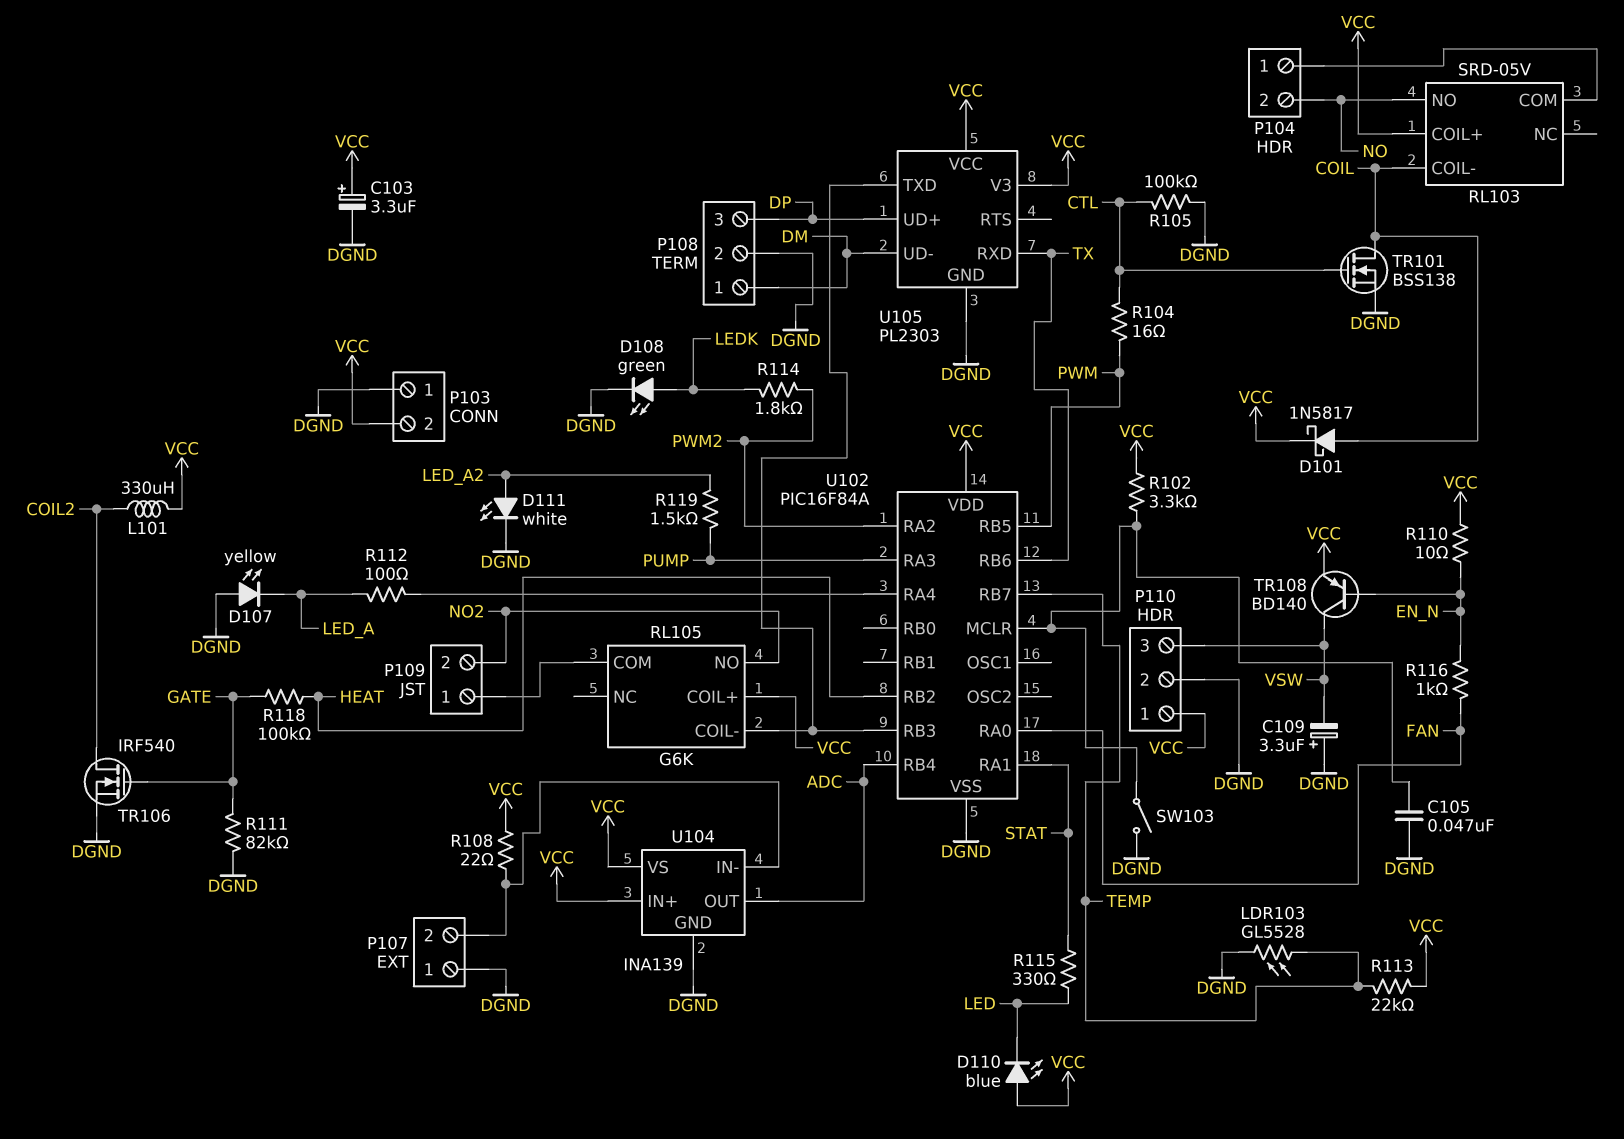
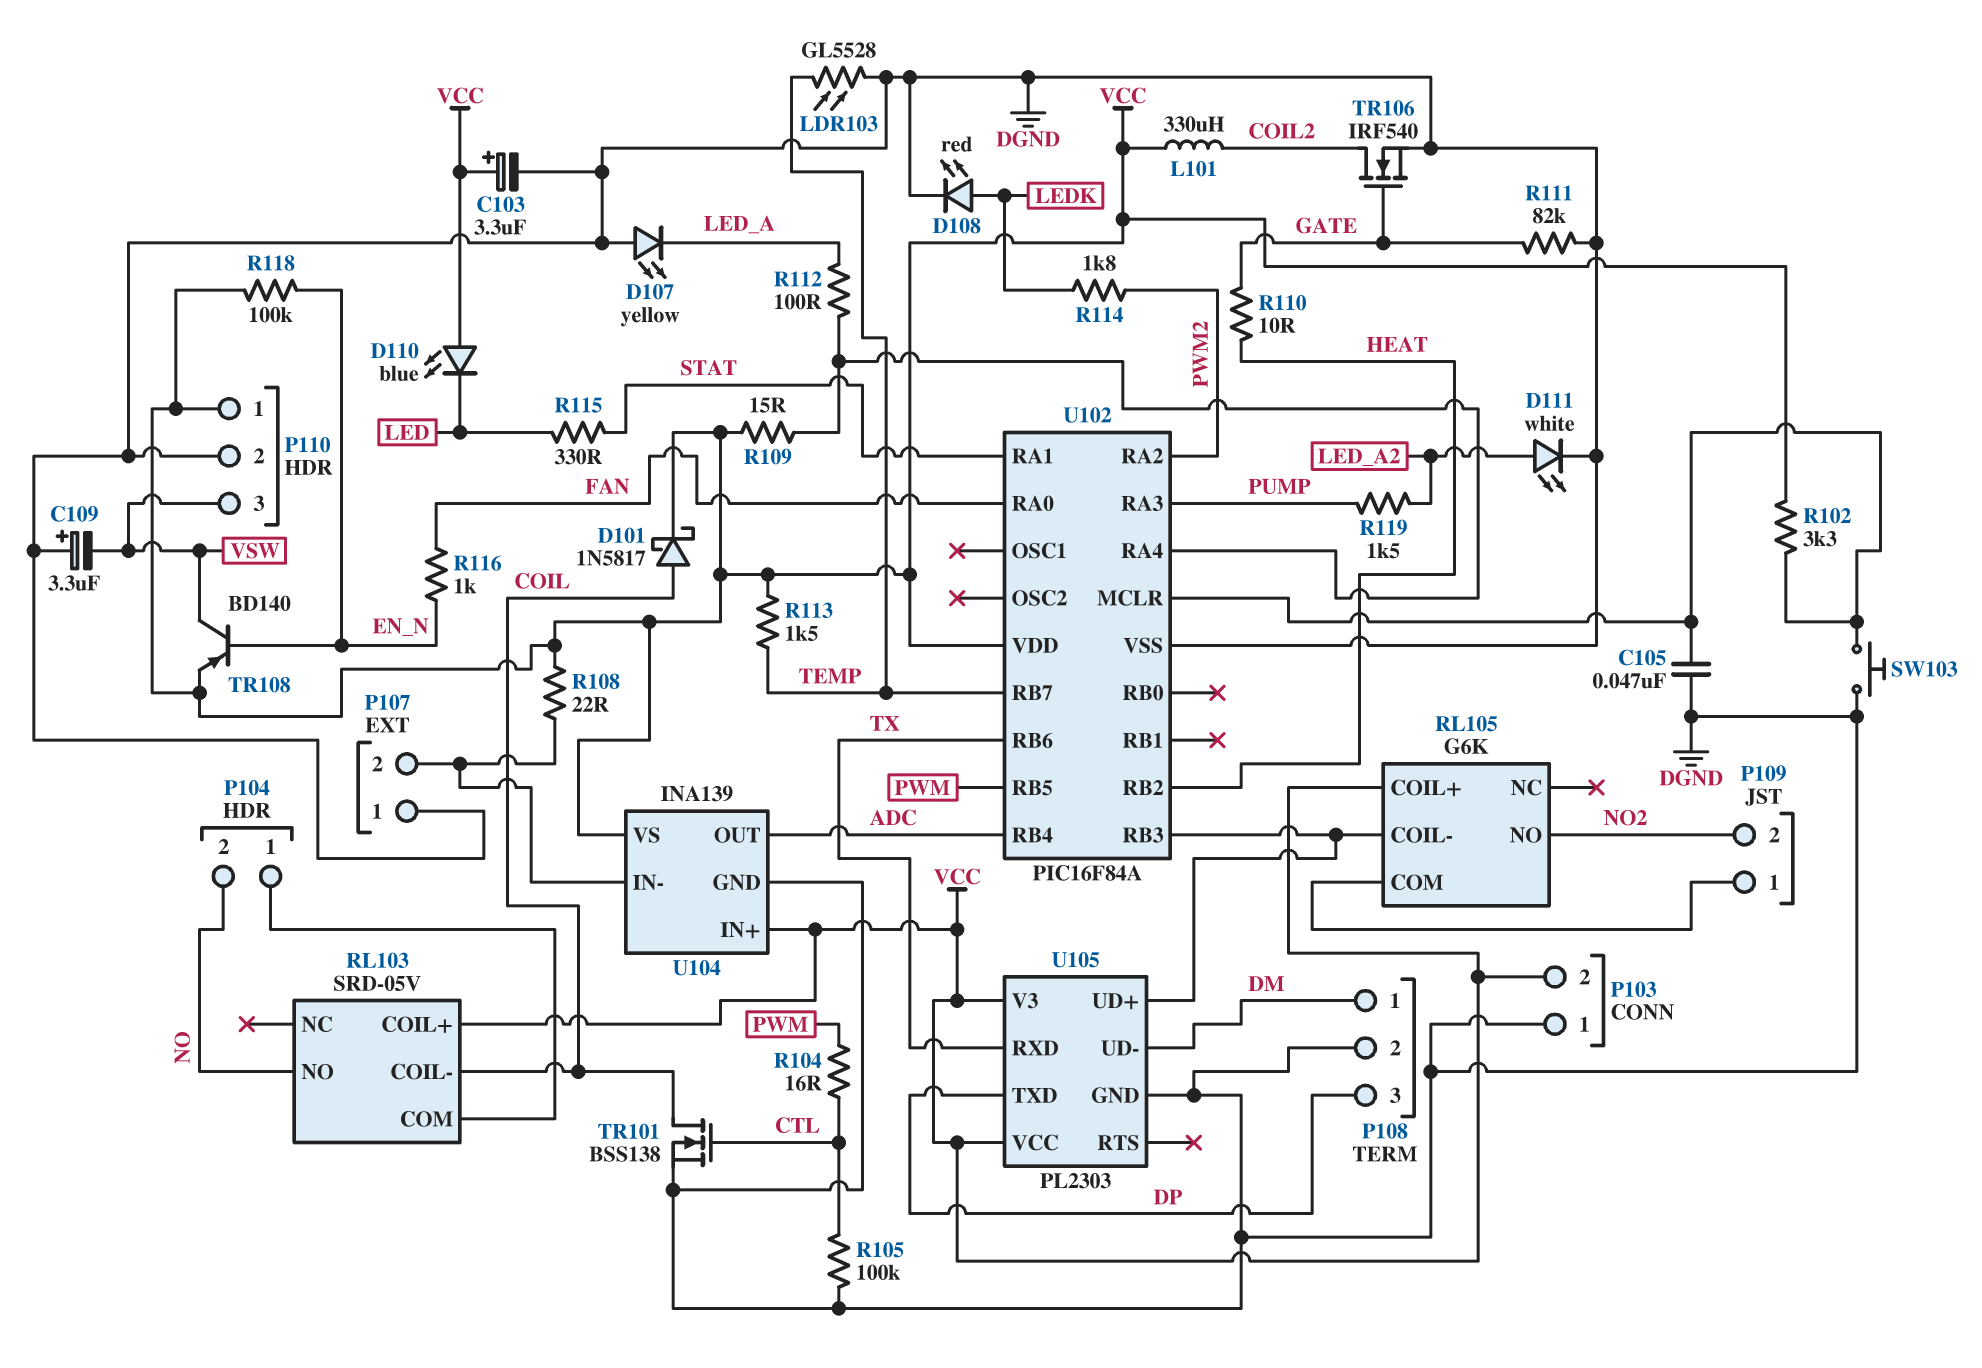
D108: LED green (A LEDK, K DGND) -> LED red (A LEDK, K DGND)
R109: none -> 15 (U102/RA4, VCC)
R110: 10 (EN_N, VCC) -> 10 (GATE, HEAT)
R113: 22k (TEMP, VCC) -> 1.5k (TEMP, VCC)
R118: 100k (GATE, HEAT) -> 100k (EN_N, VCC)
SW103: switch (DGND, U102/MCLR) -> button (DGND, U102/MCLR)
U105 pin TXD: RL105/COIL- -> DP
U105 pin UD+: DP -> RL105/COIL-

